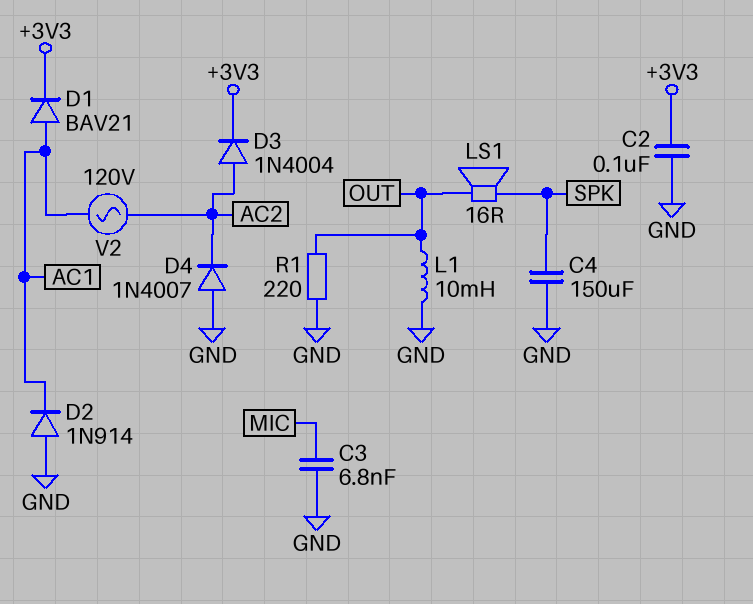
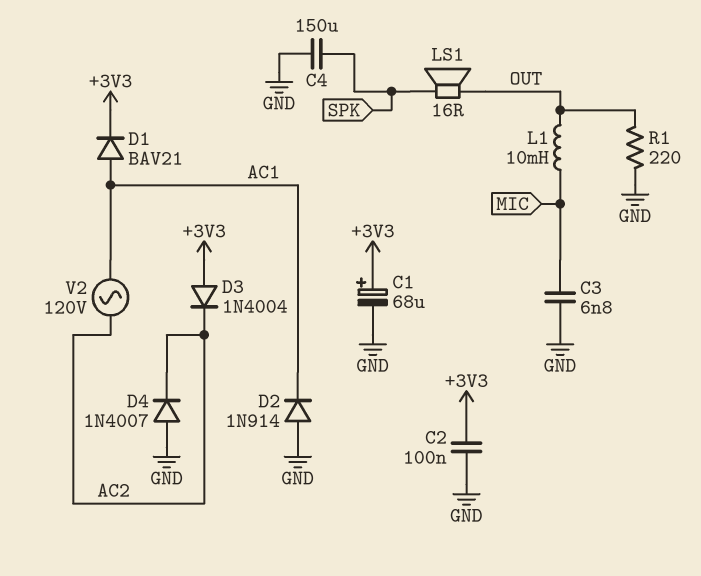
C1: none -> 68uF (plus +3V3, minus GND)
D3: diode 1N4004 (A AC2, K +3V3) -> diode 1N4004 (A +3V3, K AC2)
L1: 10mH (GND, OUT) -> 10mH (MIC, OUT)

